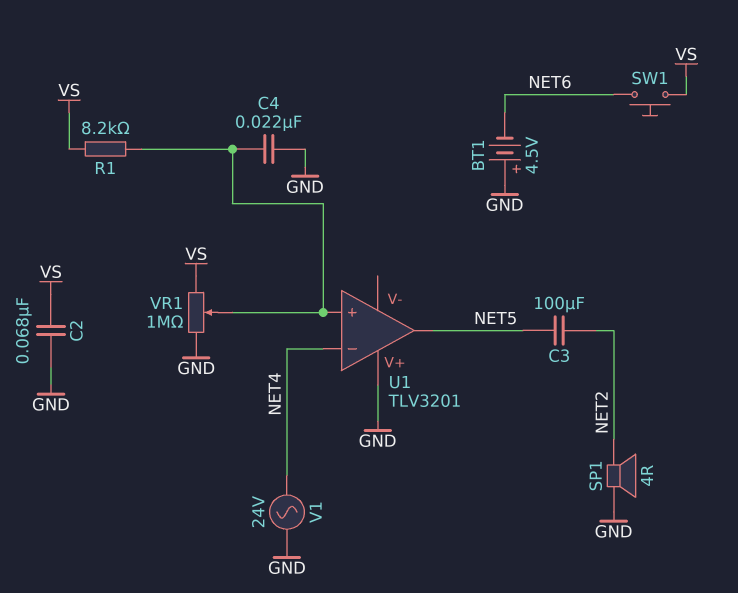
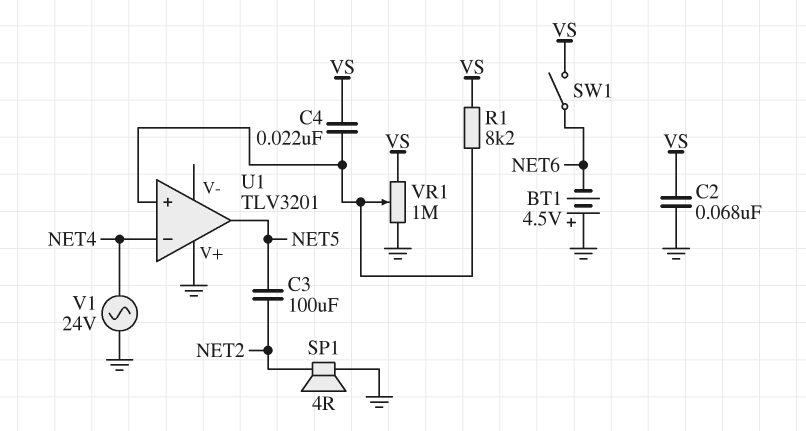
C4: 22nF (GND, U1/in+) -> 22nF (U1/in+, VS)
SW1: button (NET6, VS) -> switch (NET6, VS)

